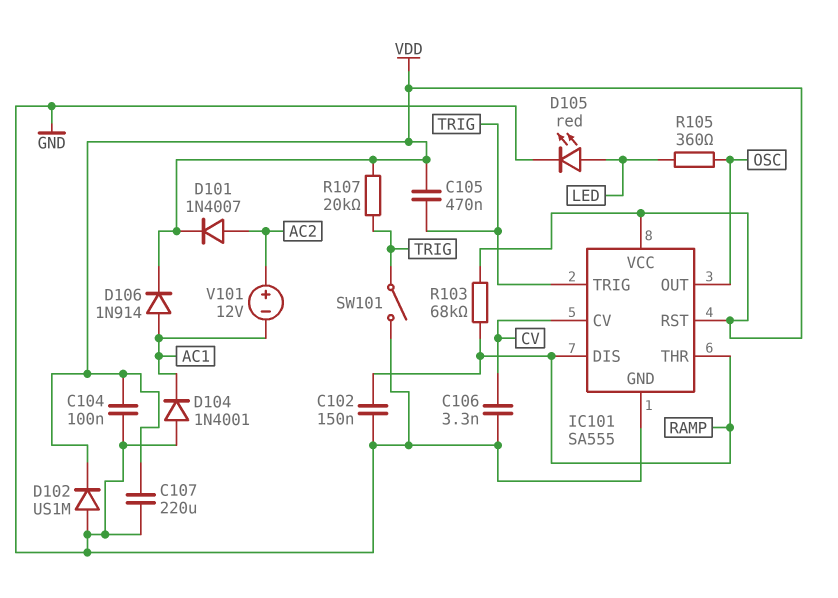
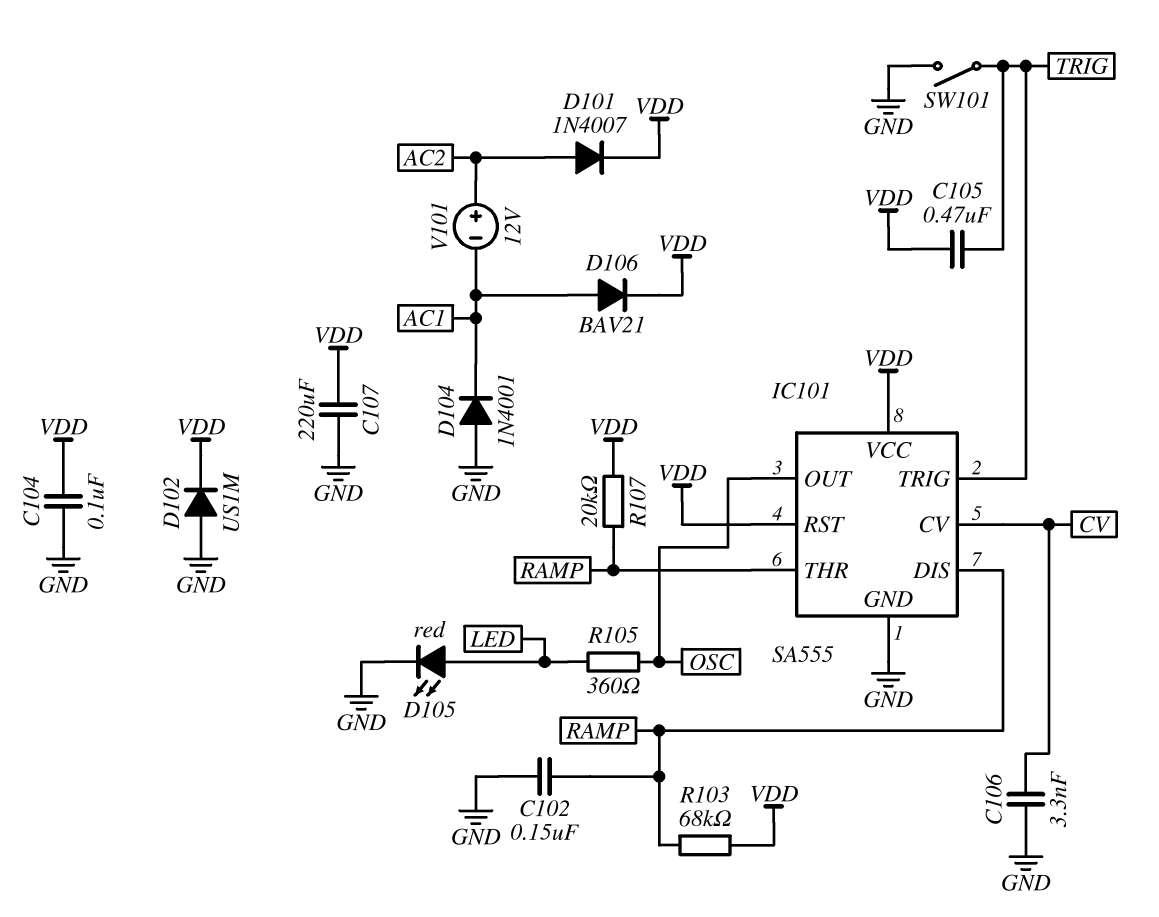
D106: diode 1N914 (A AC1, K VDD) -> diode BAV21 (A AC1, K VDD)
R107: 20k (TRIG, VDD) -> 20k (RAMP, VDD)

